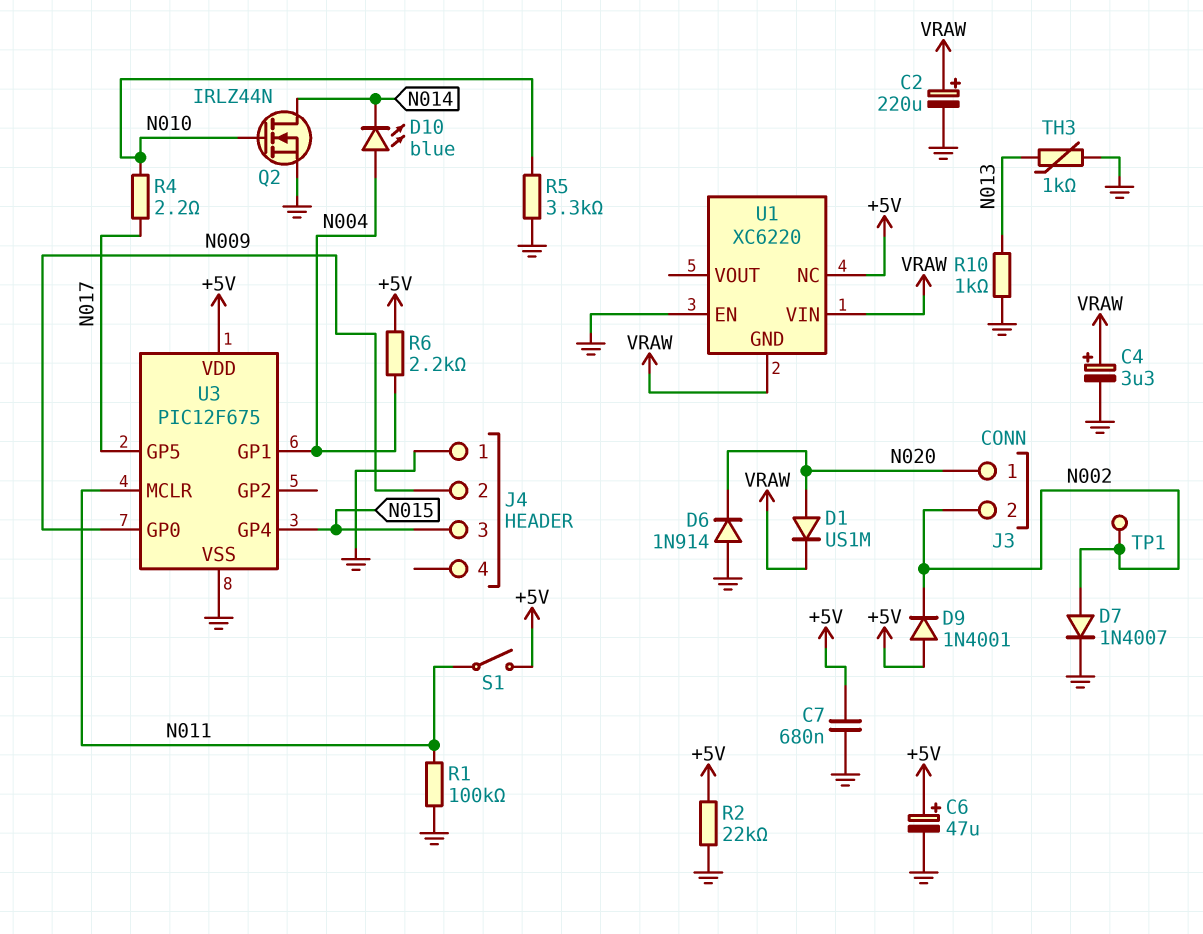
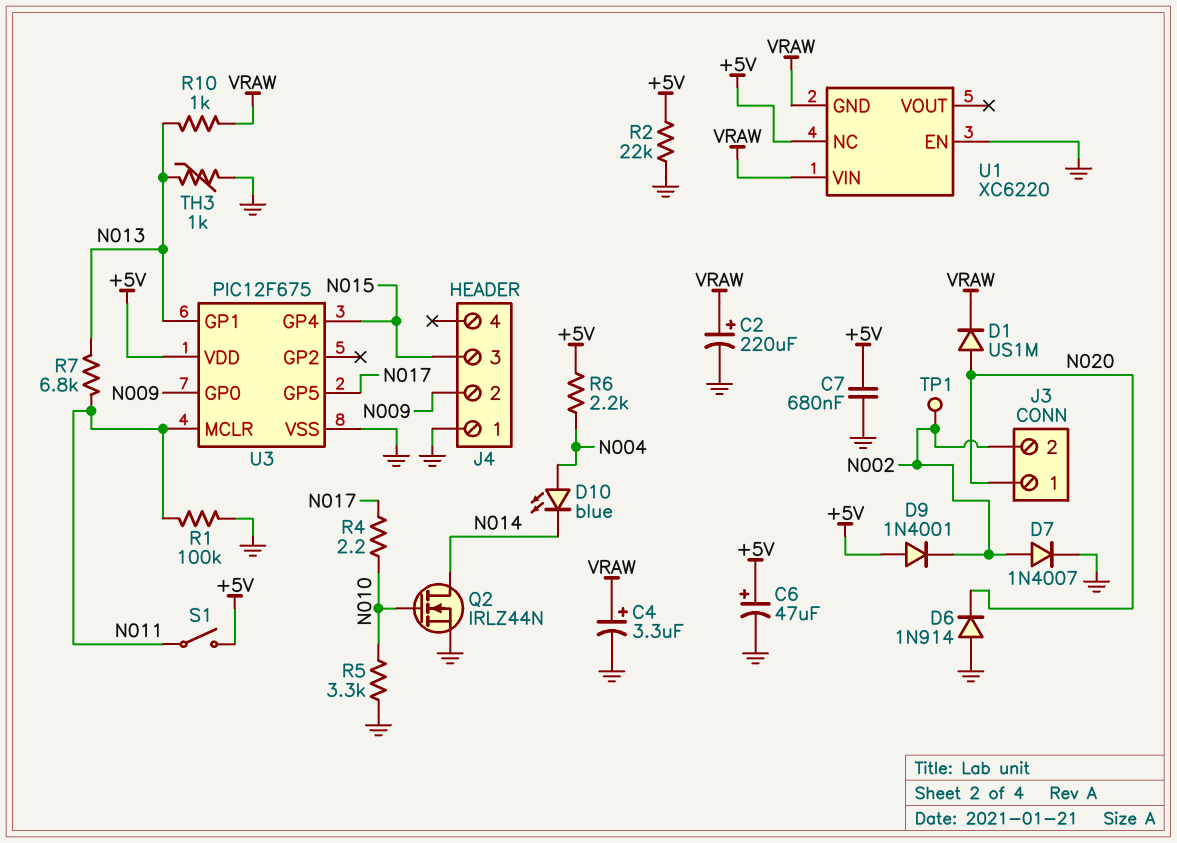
R7: none -> 6.8k (N011, N013)
R10: 1k (GND, N013) -> 1k (N013, VRAW)
U3 pin GP1: N004 -> N013

